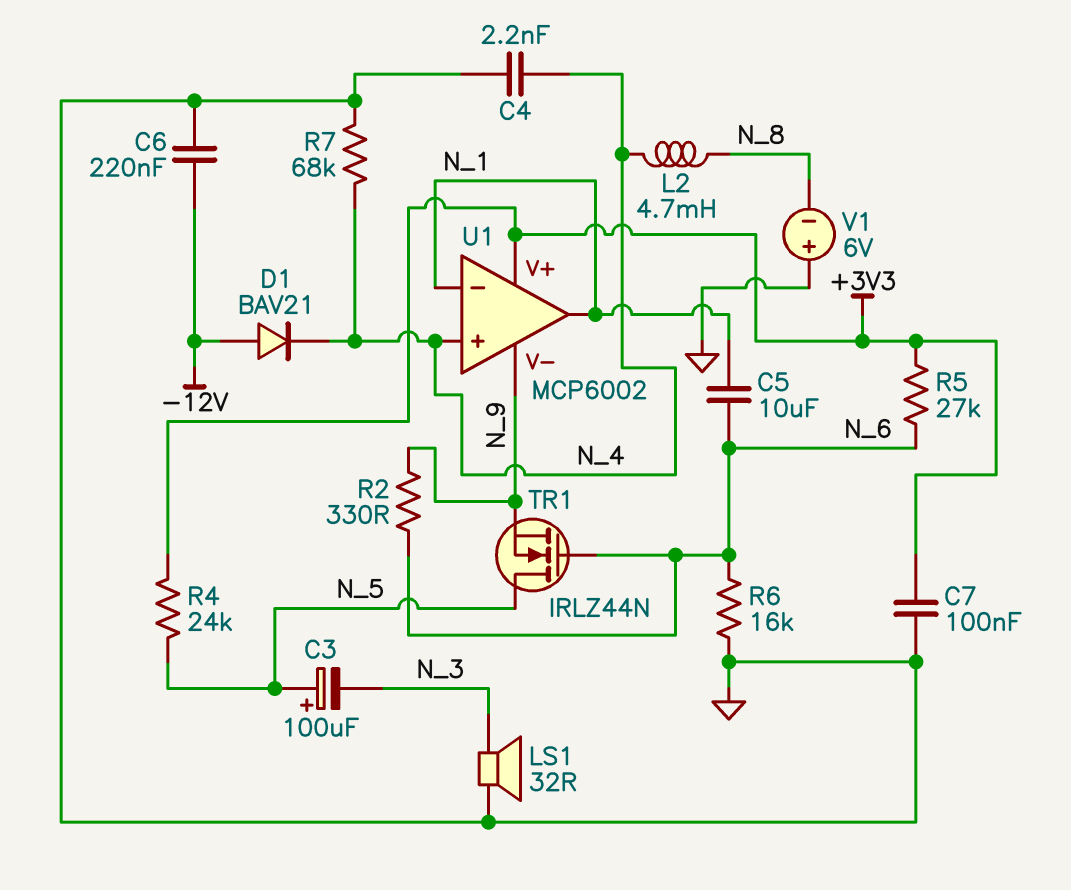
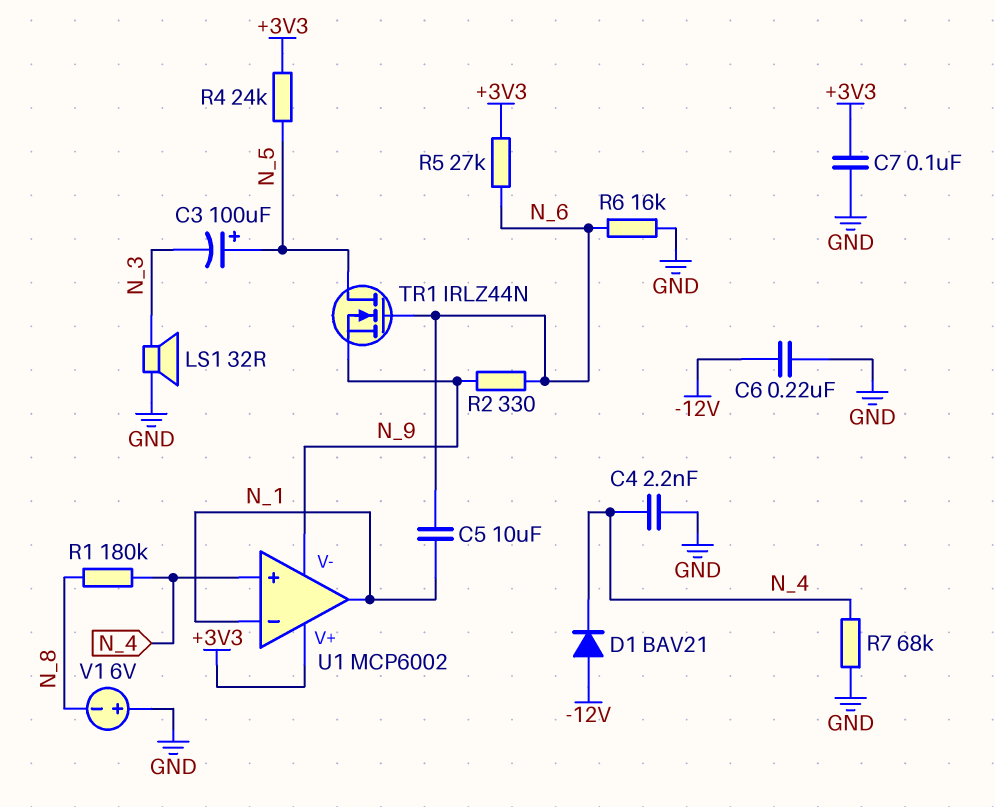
L2: 4.7mH (N_4, N_8) -> none
R1: none -> 180k (N_4, N_8)

